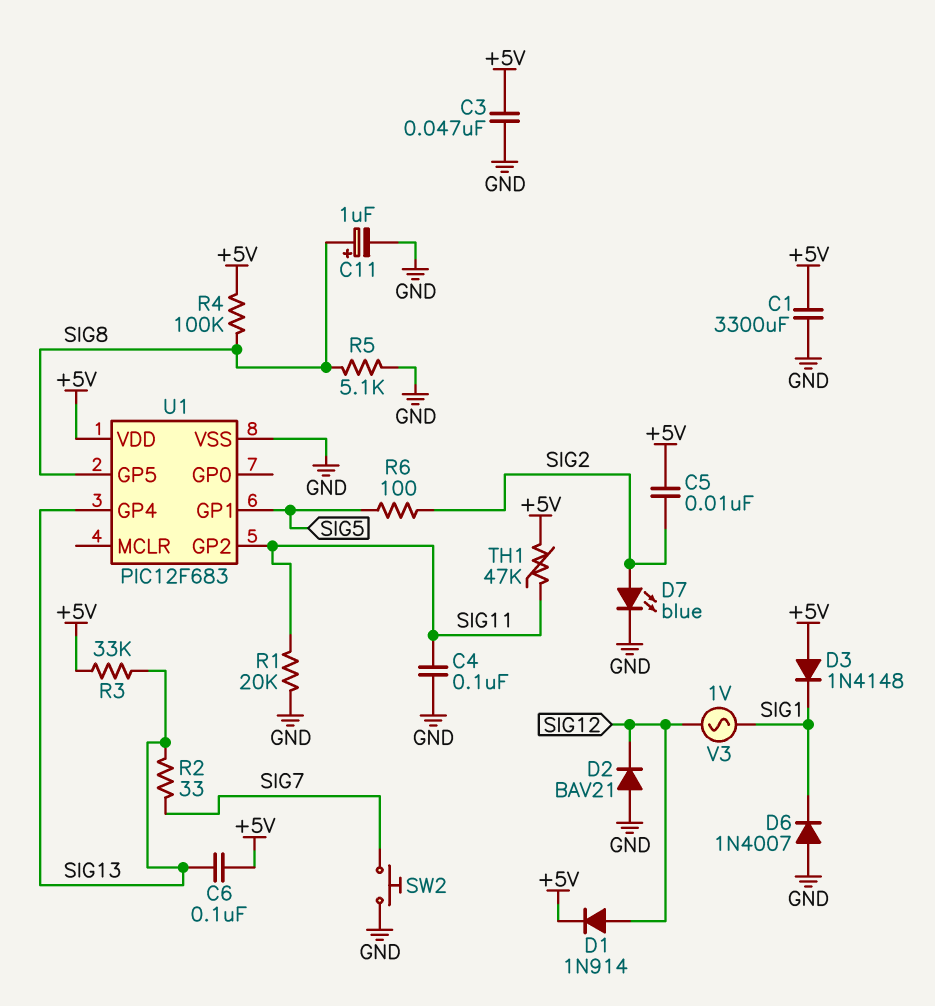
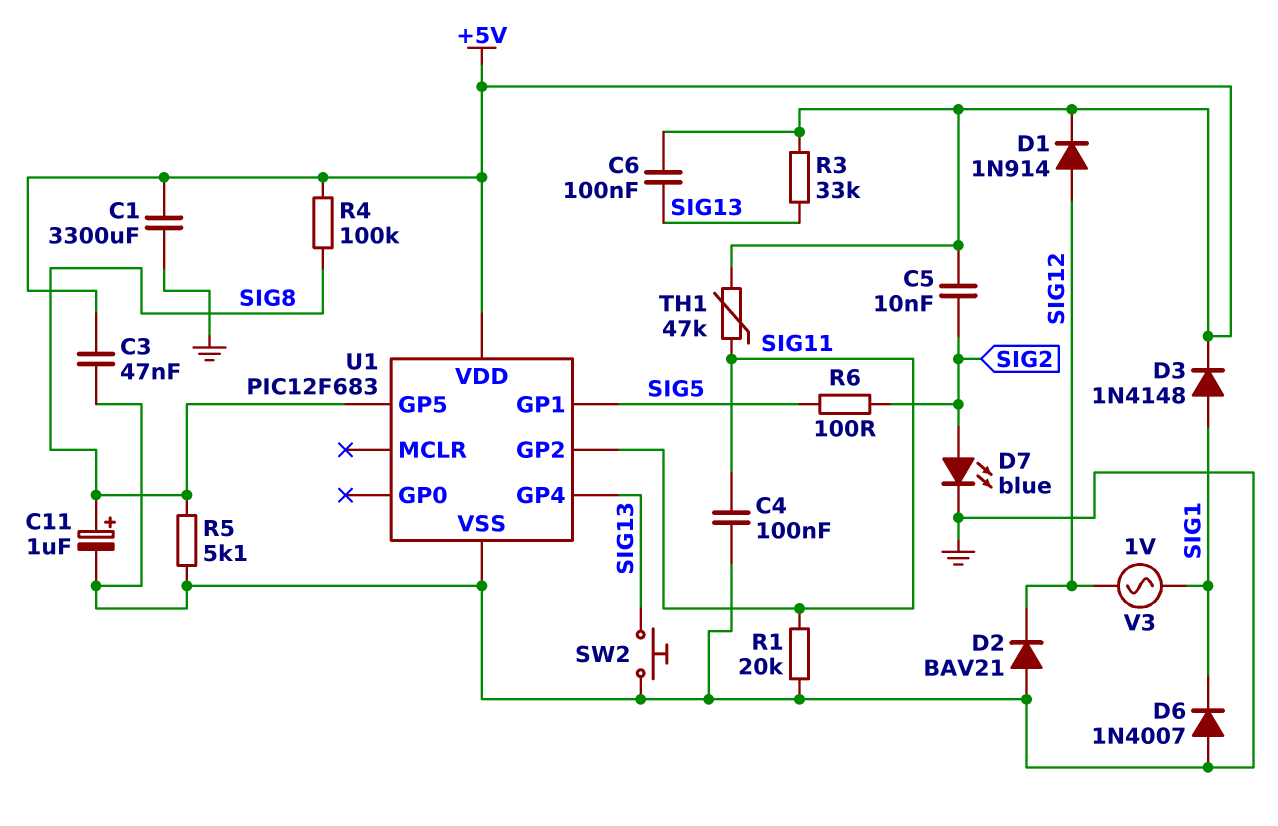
D3: diode 1N4148 (A +5V, K SIG1) -> diode 1N4148 (A SIG1, K +5V)
R2: 33 (SIG7, SIG13) -> none
SW2: button (GND, SIG7) -> button (GND, SIG13)

